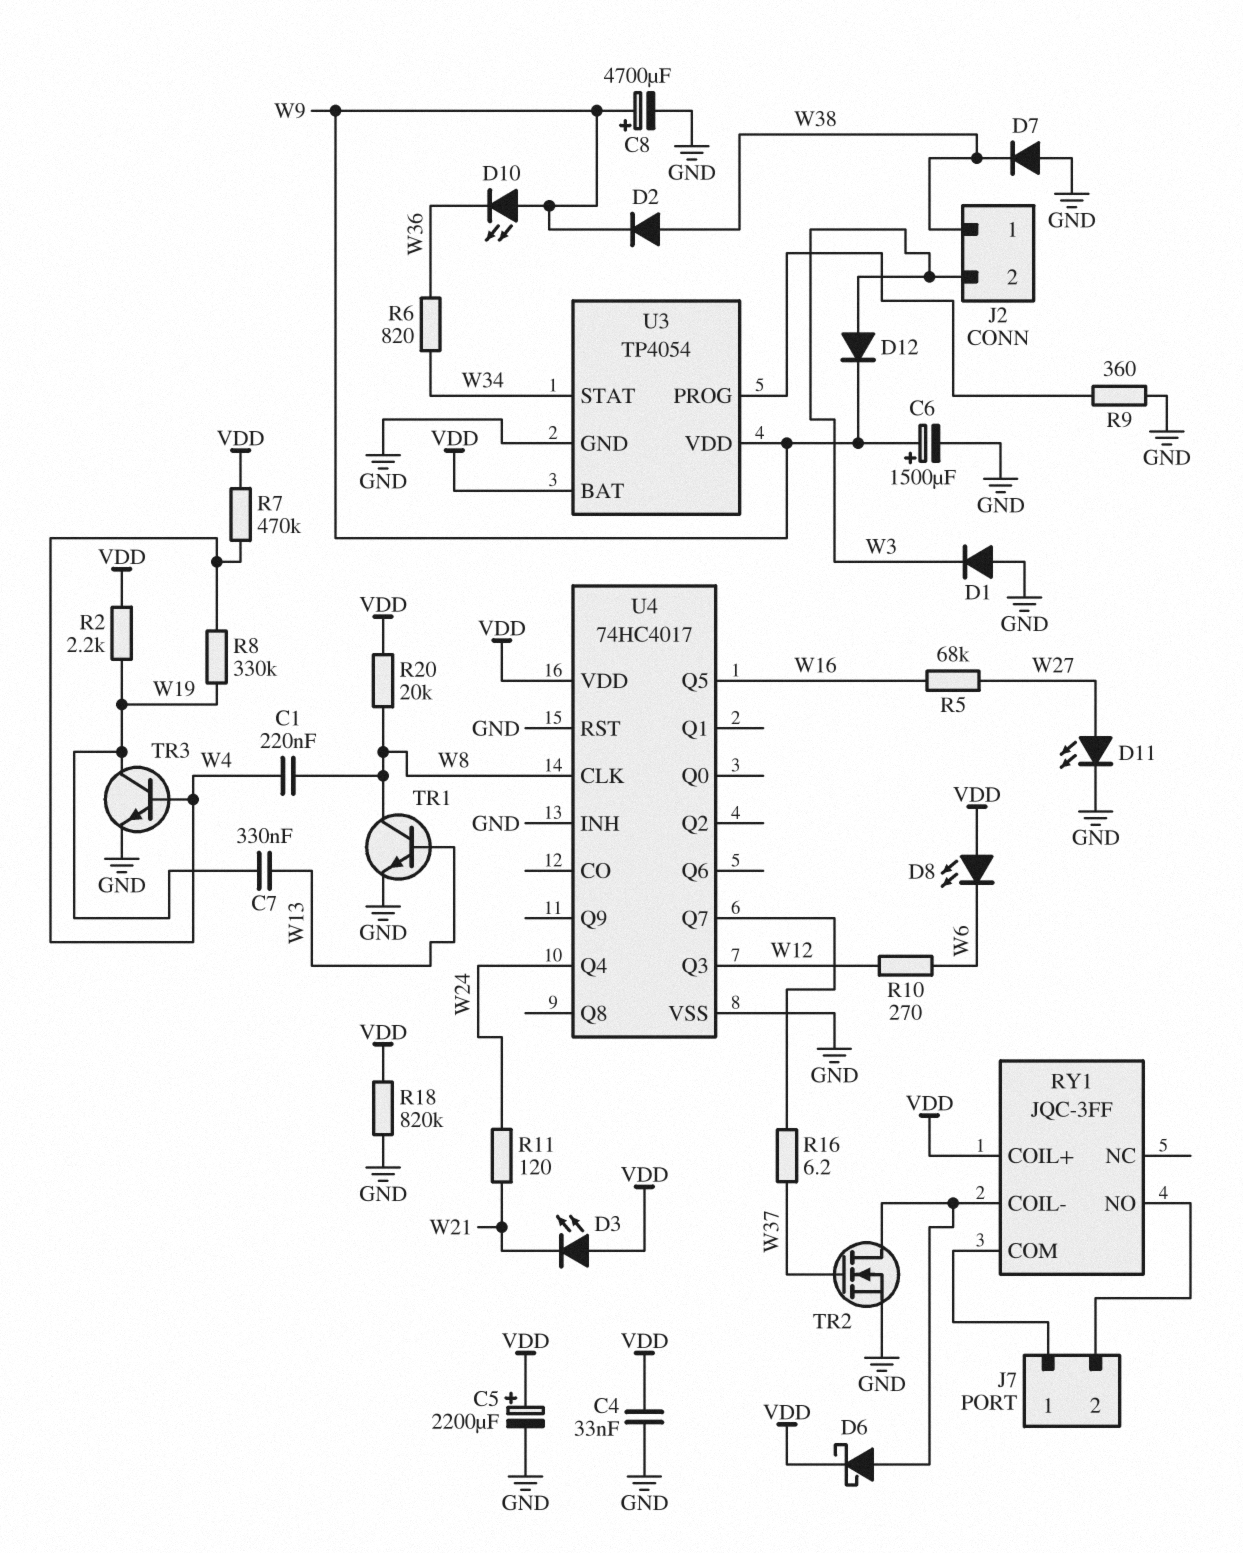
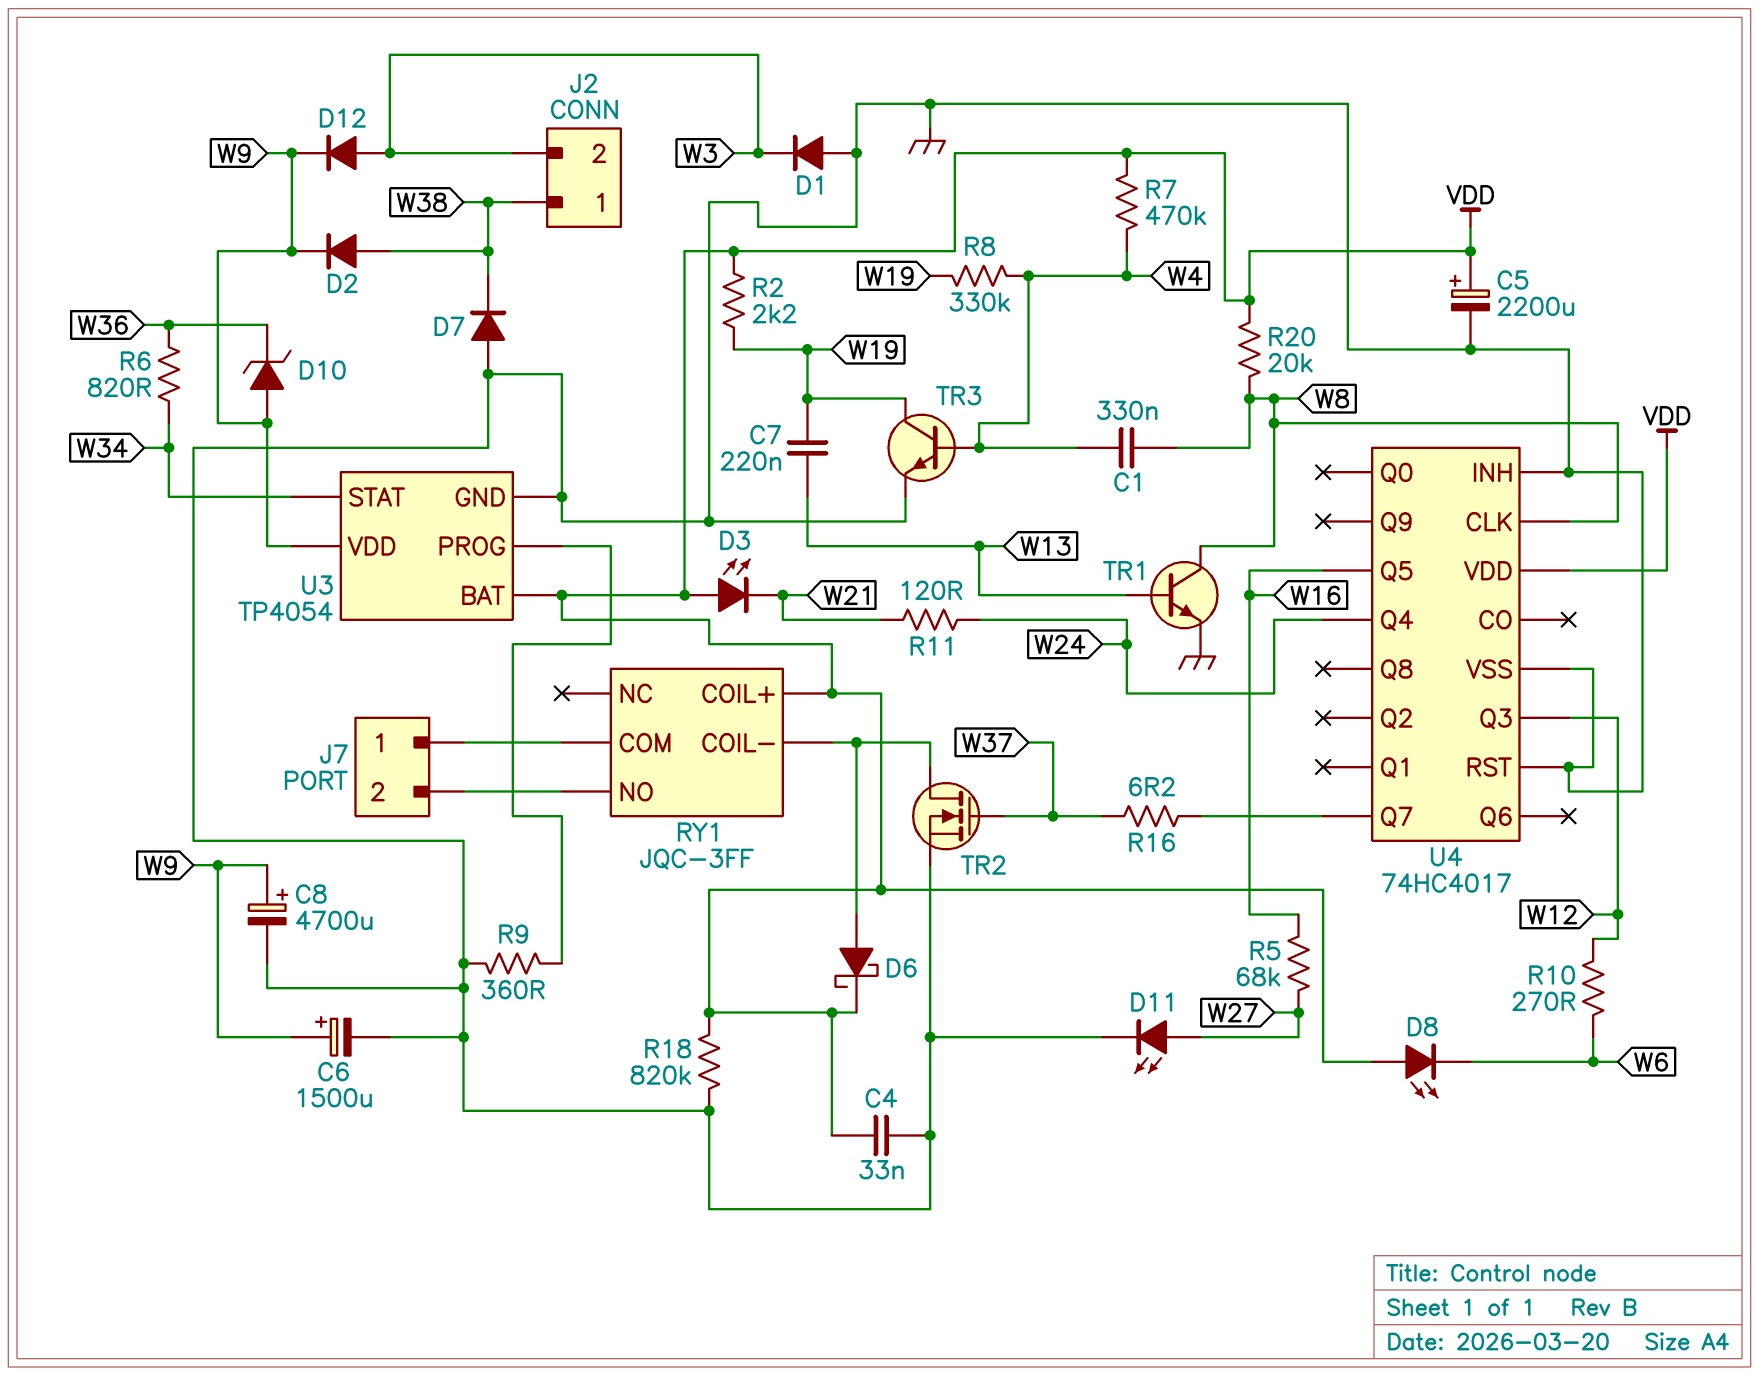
C1: 220nF (W4, W8) -> 330nF (W4, W8)
C7: 330nF (W13, W19) -> 220nF (W13, W19)
D10: LED (A W9, K W36) -> zener (A W9, K W36)

